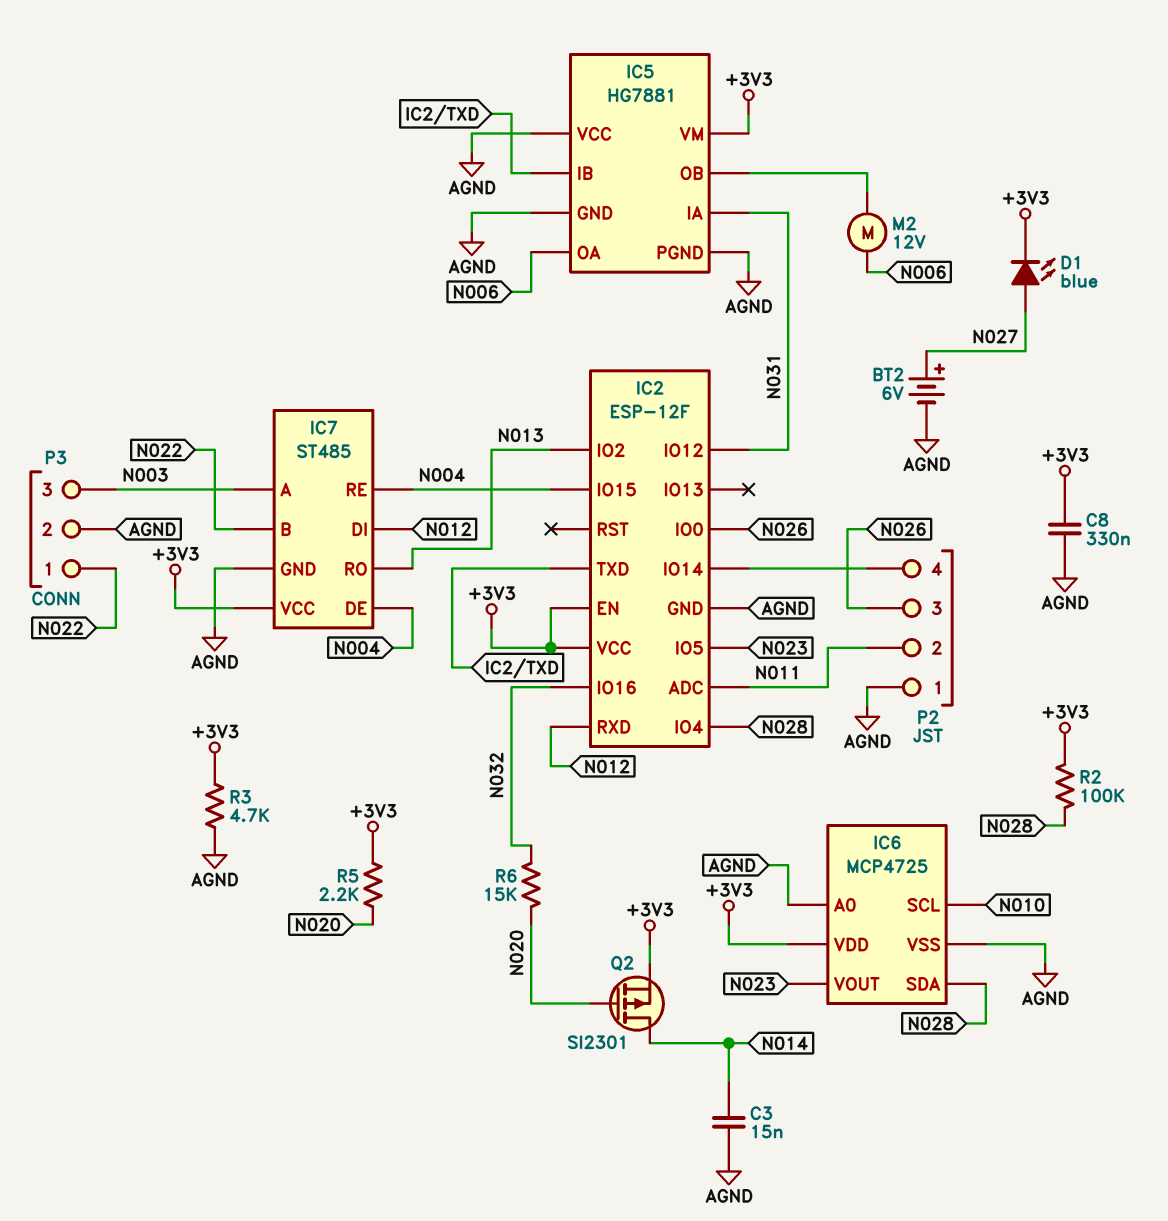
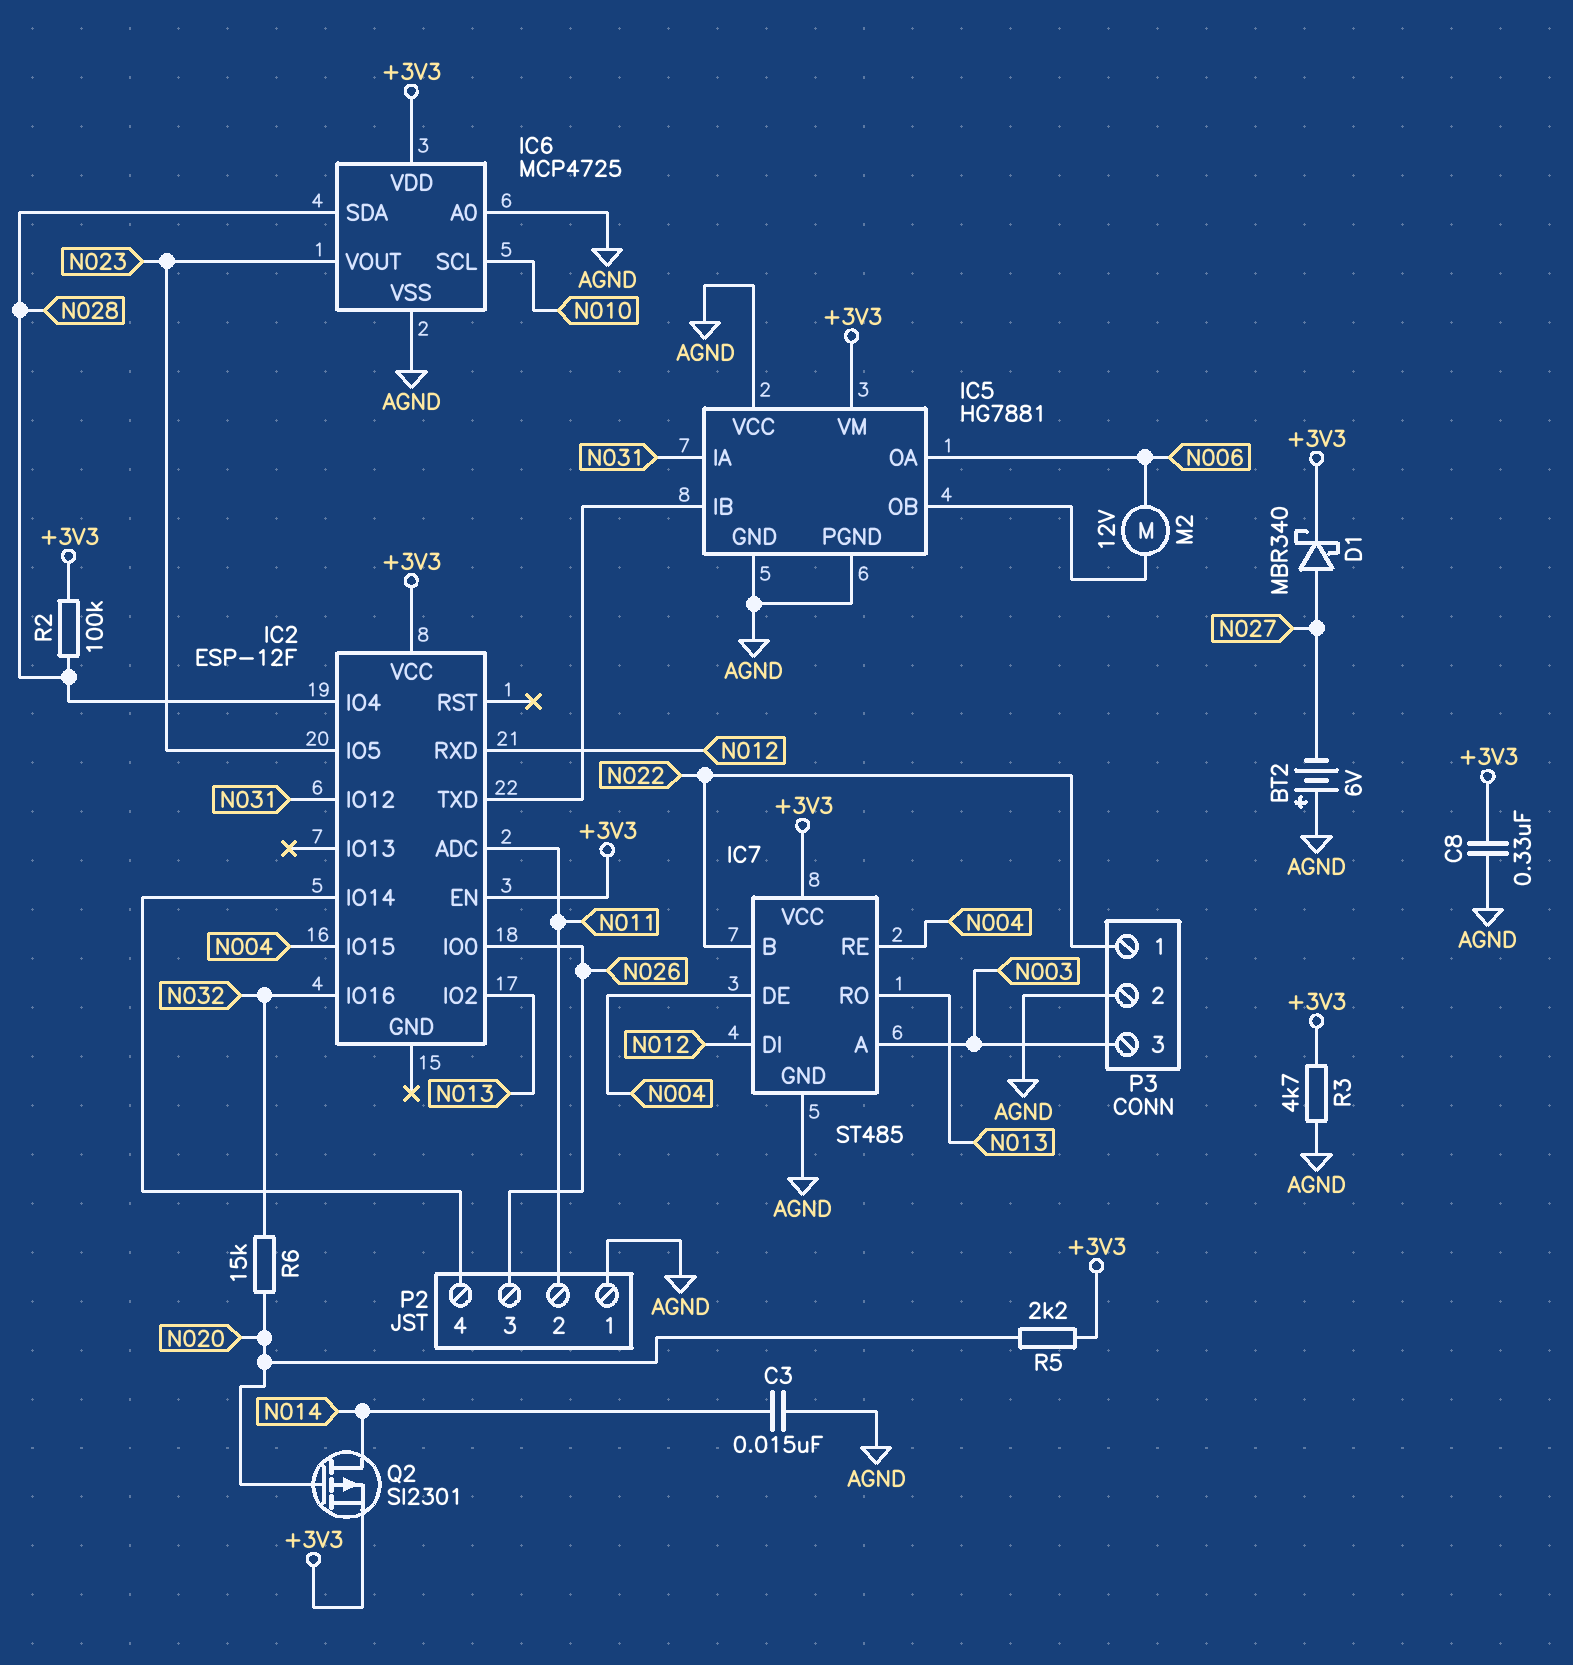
BT2: 6V (plus N027, minus AGND) -> 6V (plus AGND, minus N027)
D1: LED blue (A N027, K +3V3) -> schottky MBR340 (A N027, K +3V3)
IC2 pin GND: AGND -> none

